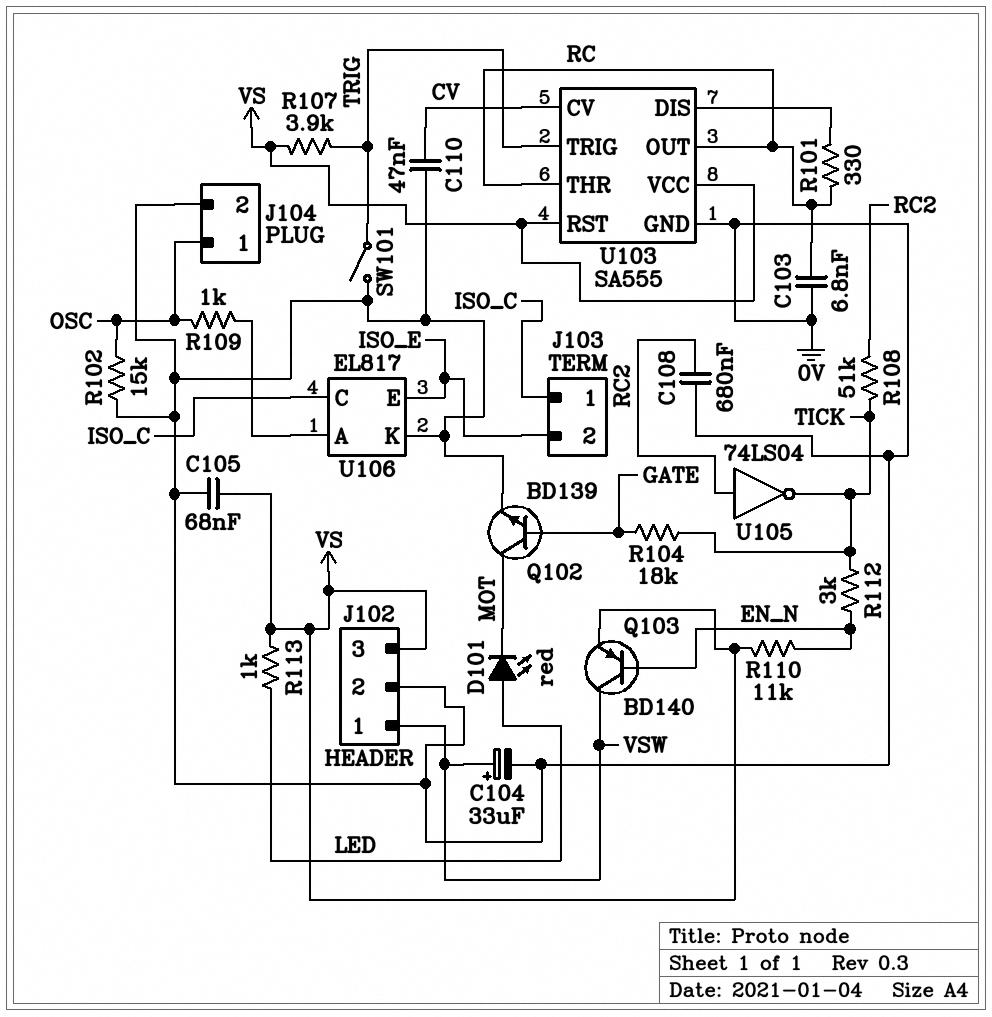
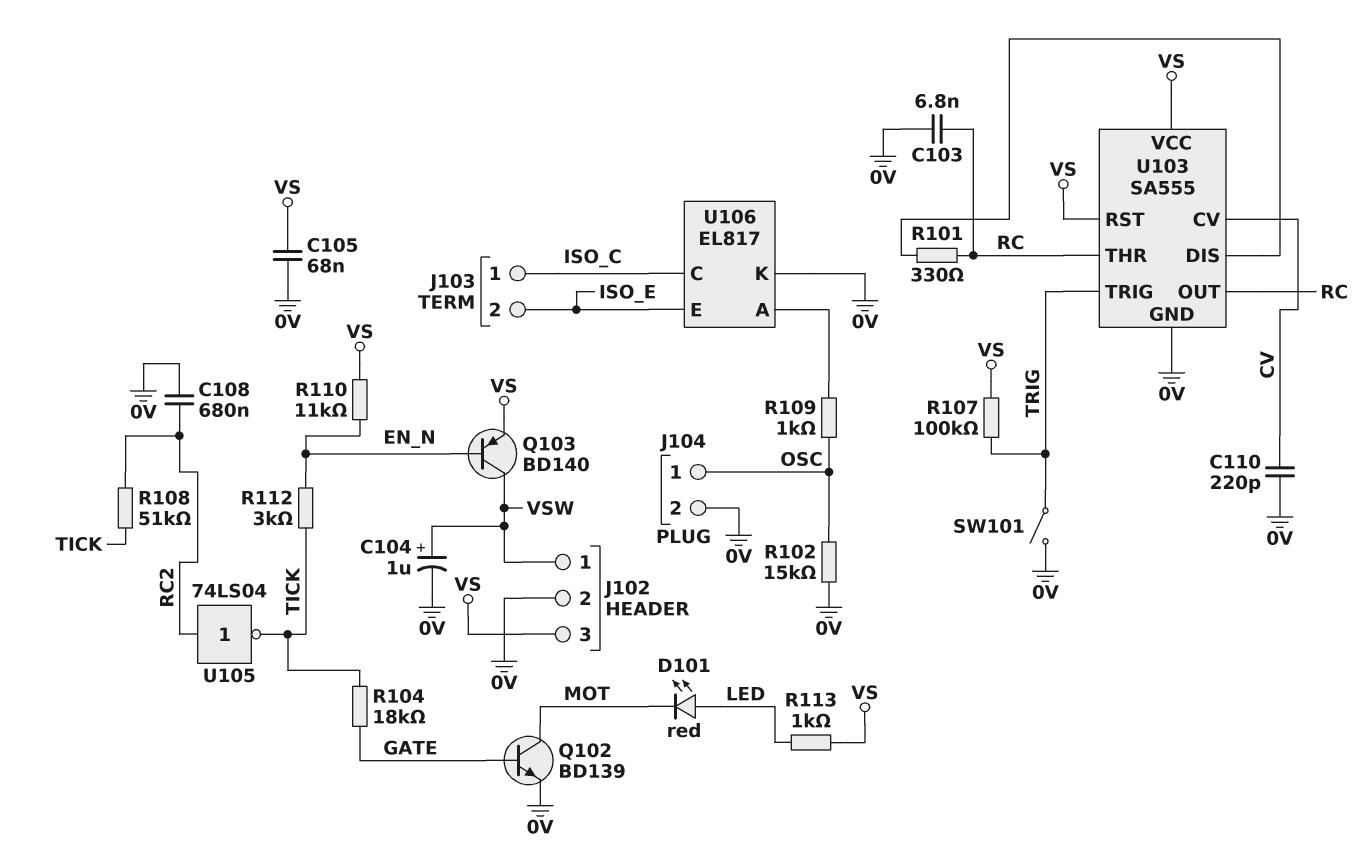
C104: 33uF (plus VSW, minus 0V) -> 1uF (plus VSW, minus 0V)
C110: 47nF (0V, CV) -> 220pF (0V, CV)
R107: 3.9k (TRIG, VS) -> 100k (TRIG, VS)

